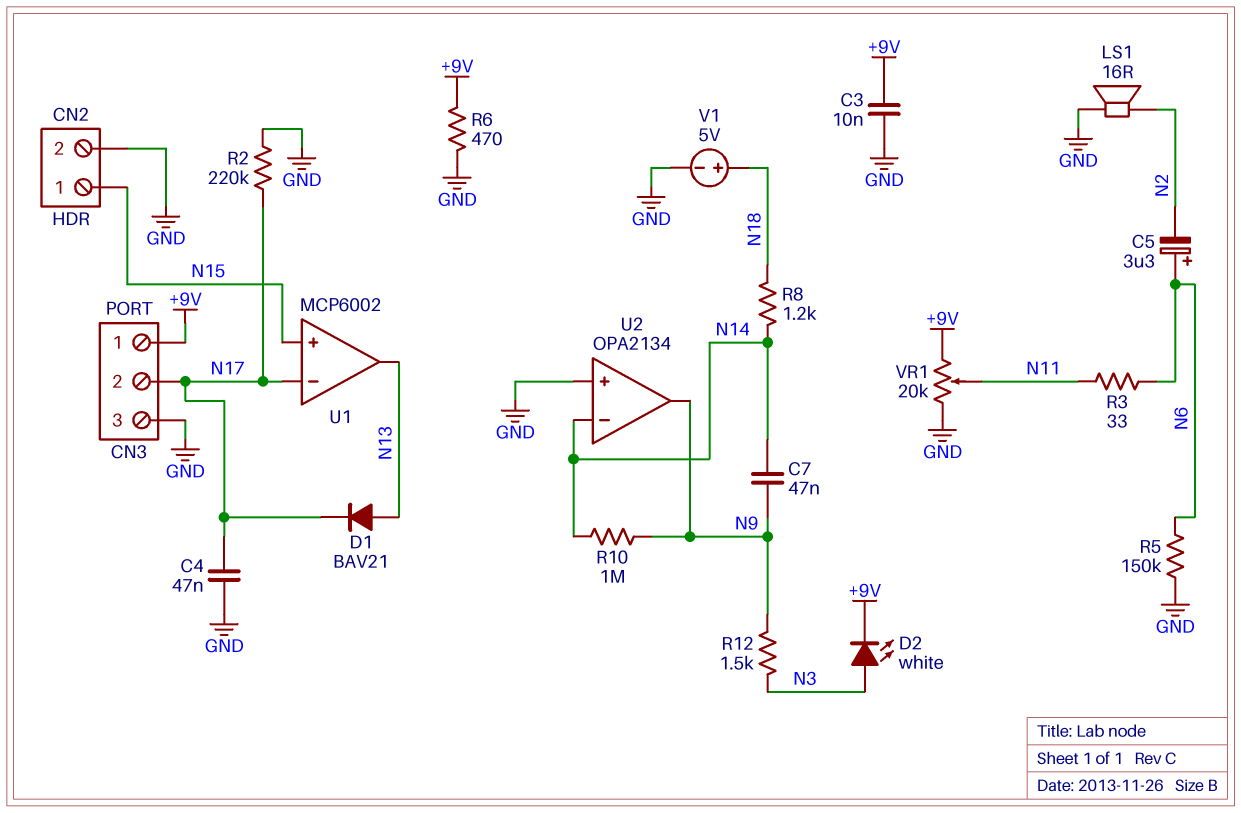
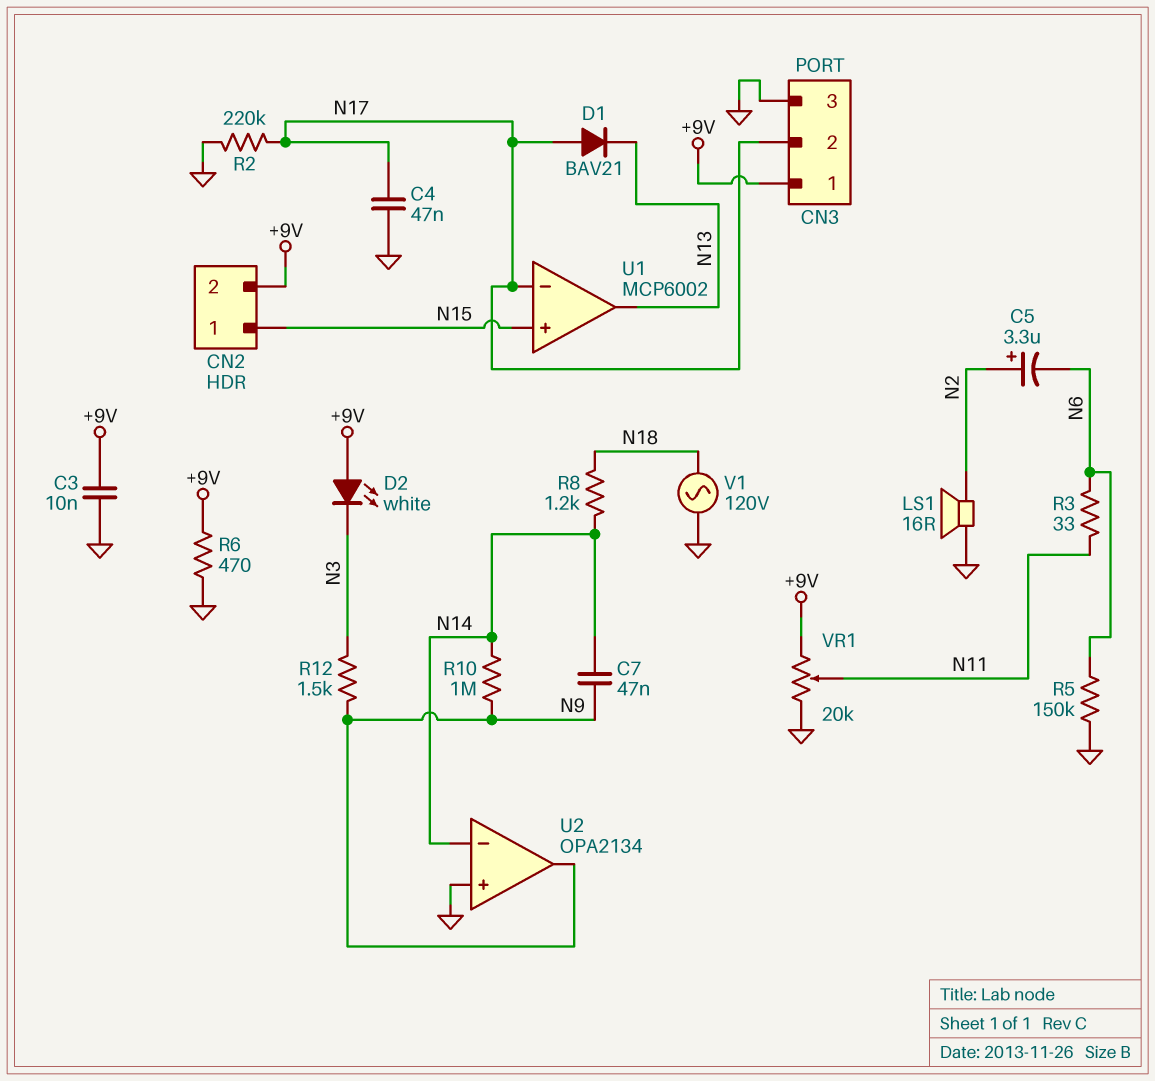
C5: 3.3uF (plus N6, minus N2) -> 3.3uF (plus N2, minus N6)
CN2 pin 2: GND -> +9V
D1: diode BAV21 (A N13, K N17) -> diode BAV21 (A N17, K N13)
D2: LED white (A N3, K +9V) -> LED white (A +9V, K N3)
V1: 5V (plus N18, minus GND) -> AC 120V (GND, N18)

